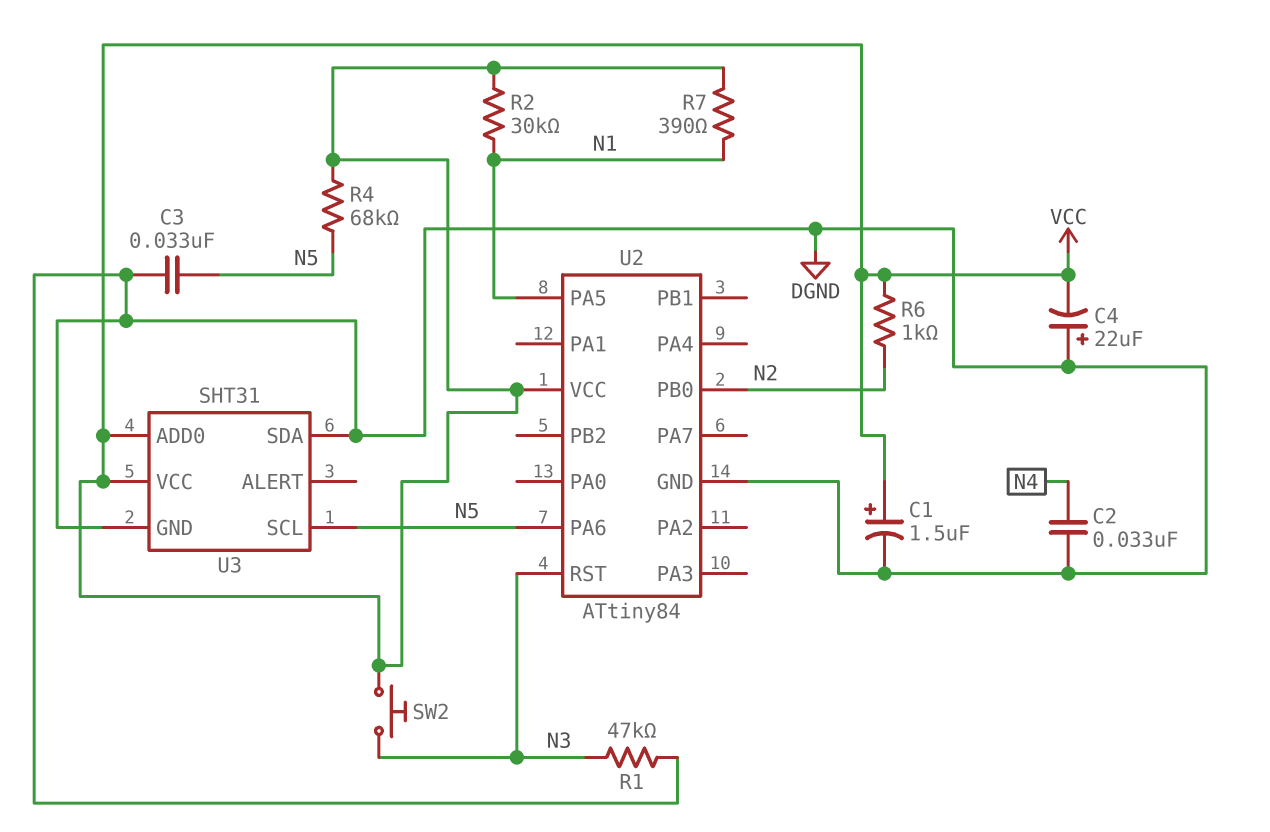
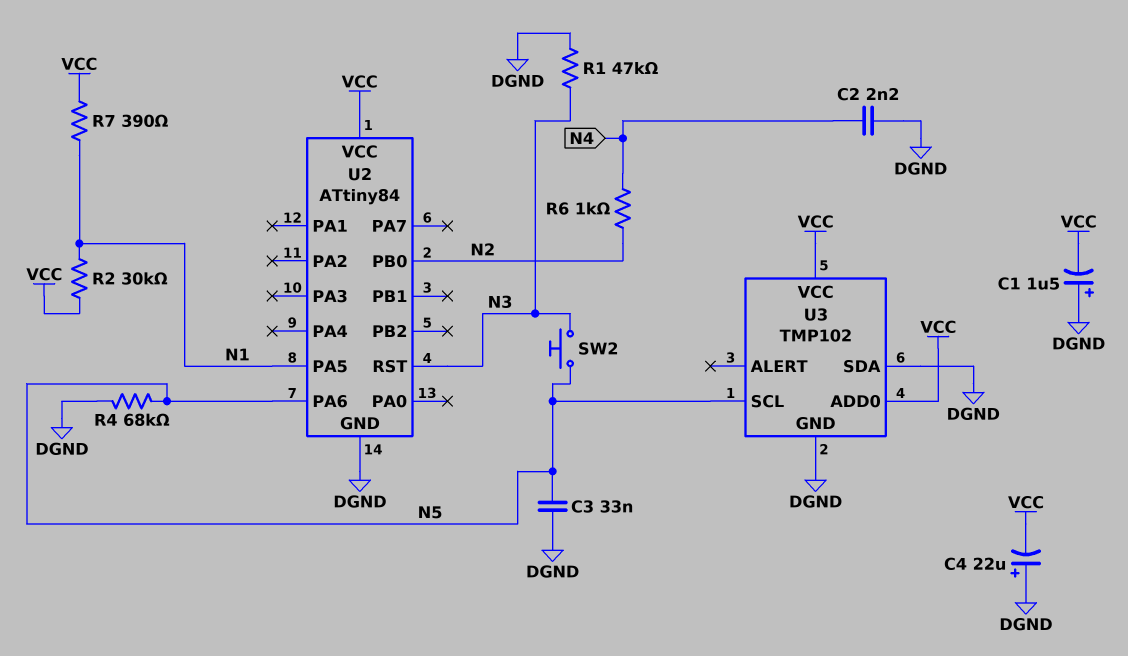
C1: 1.5uF (plus VCC, minus DGND) -> 1.5uF (plus DGND, minus VCC)
C2: 33nF (DGND, N4) -> 2.2nF (DGND, N4)
R4: 68k (N5, VCC) -> 68k (DGND, N5)
R6: 1k (N2, VCC) -> 1k (N2, N4)
SW2: button (N3, VCC) -> button (N3, N5)
U3: SHT31 -> TMP102

